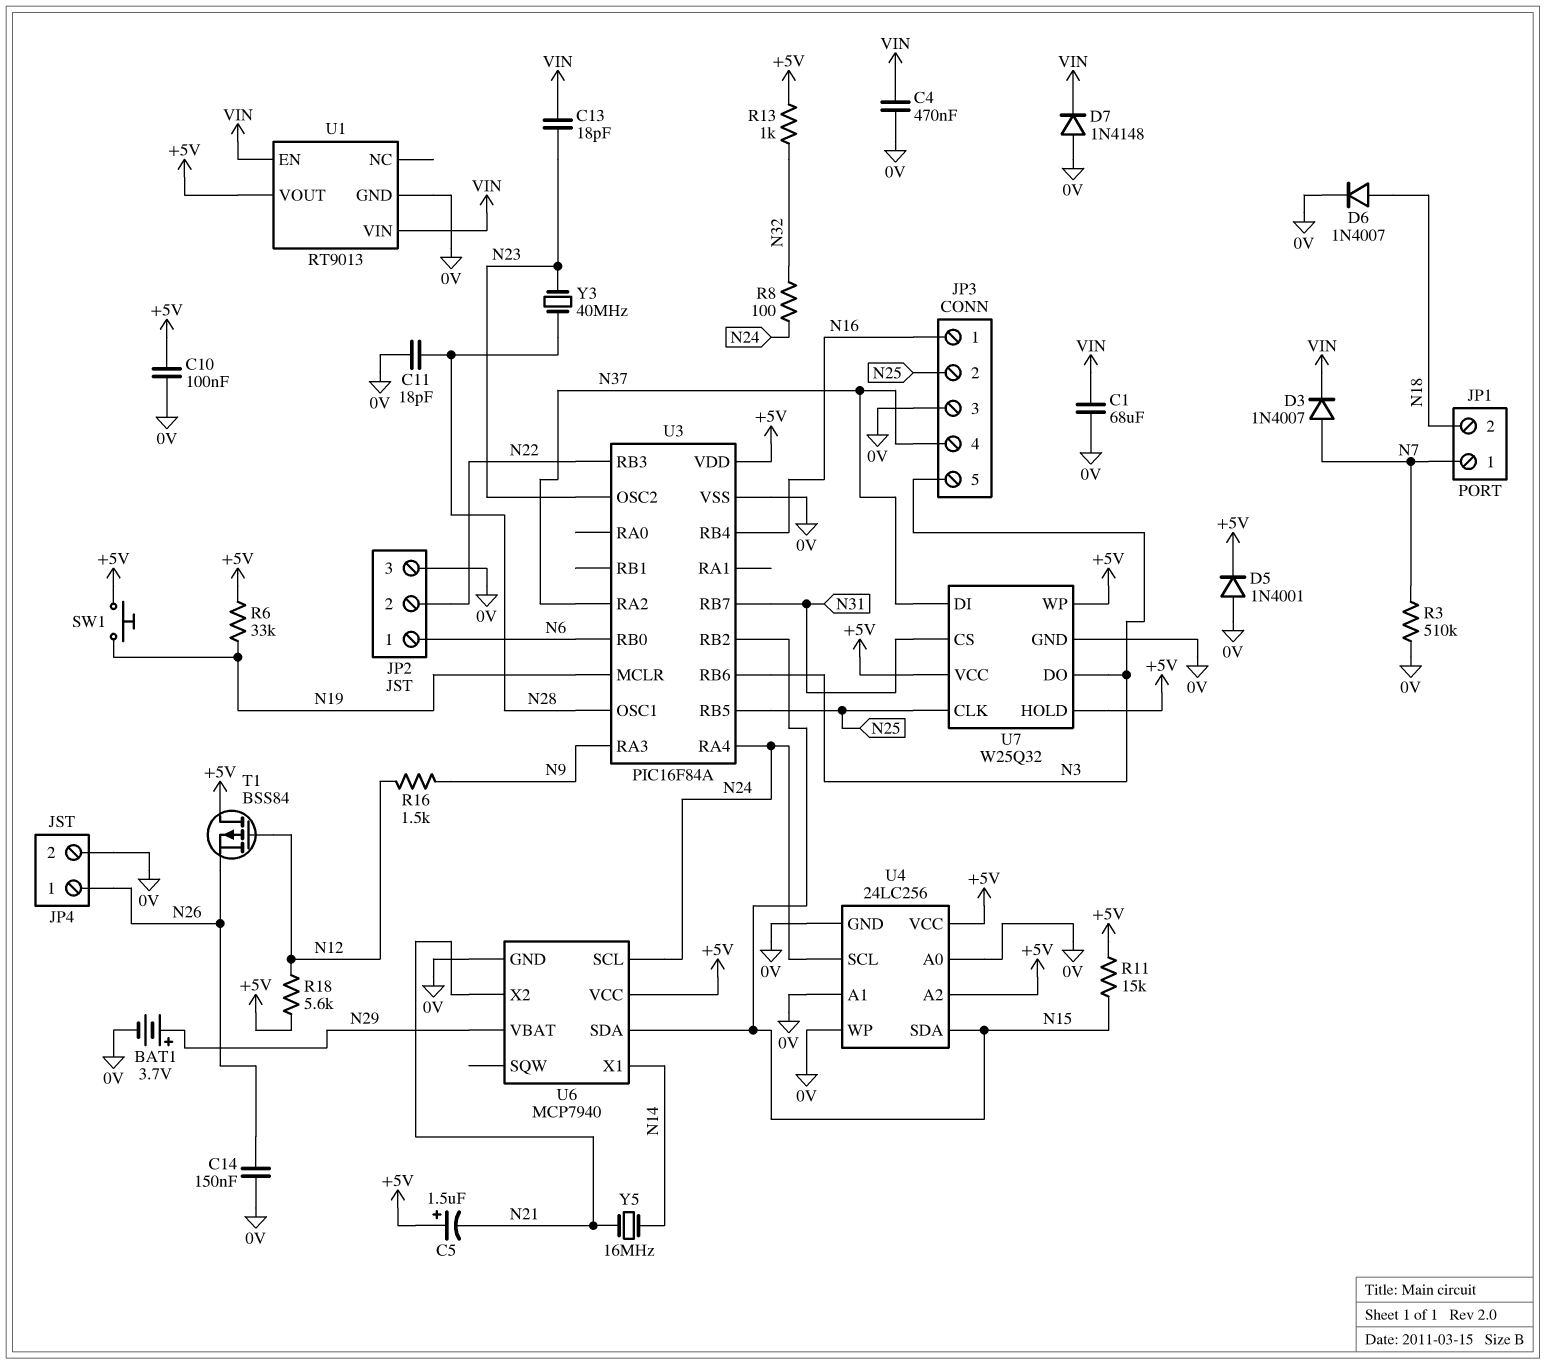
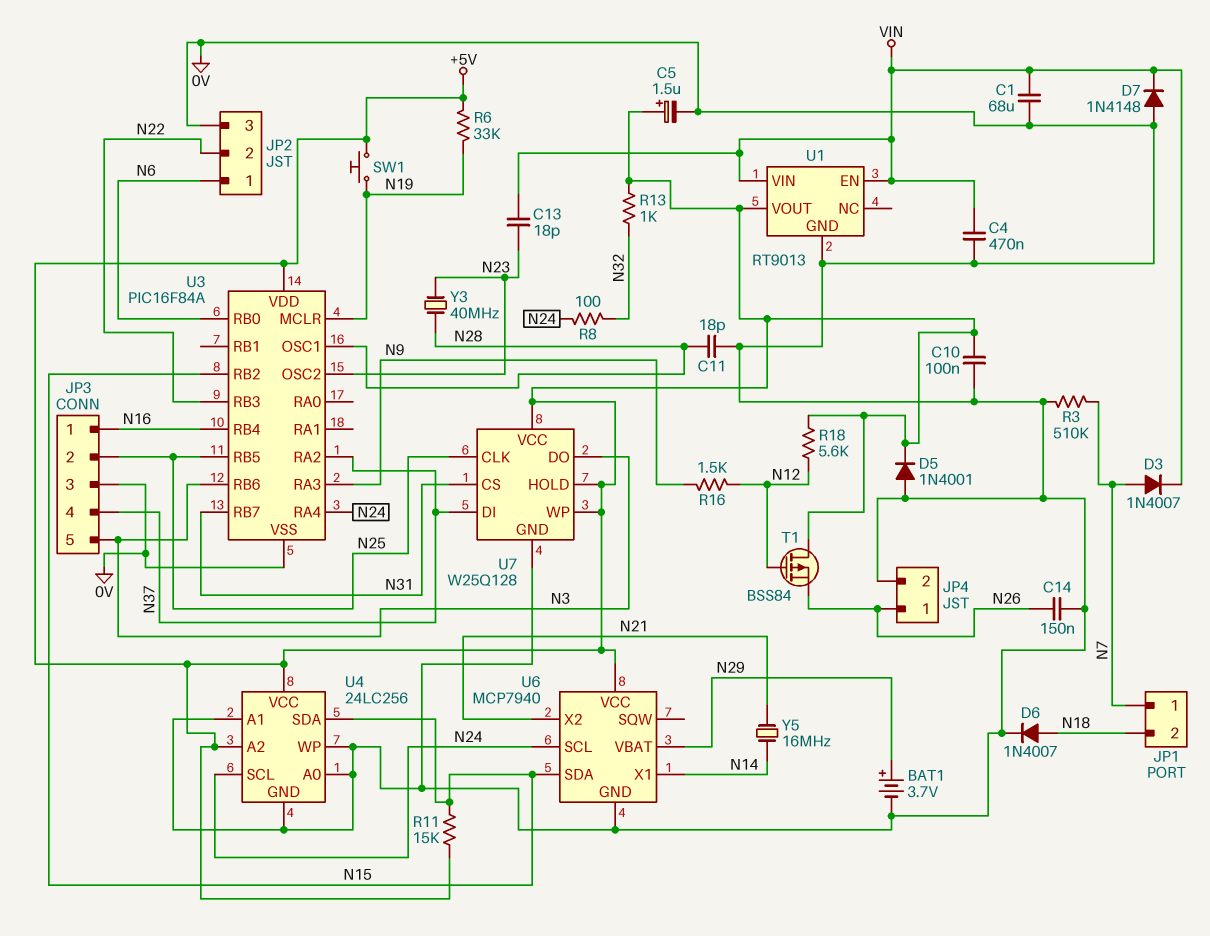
C5: 1.5uF (plus +5V, minus N21) -> 1.5uF (plus +5V, minus 0V)
U7: W25Q32 -> W25Q128

